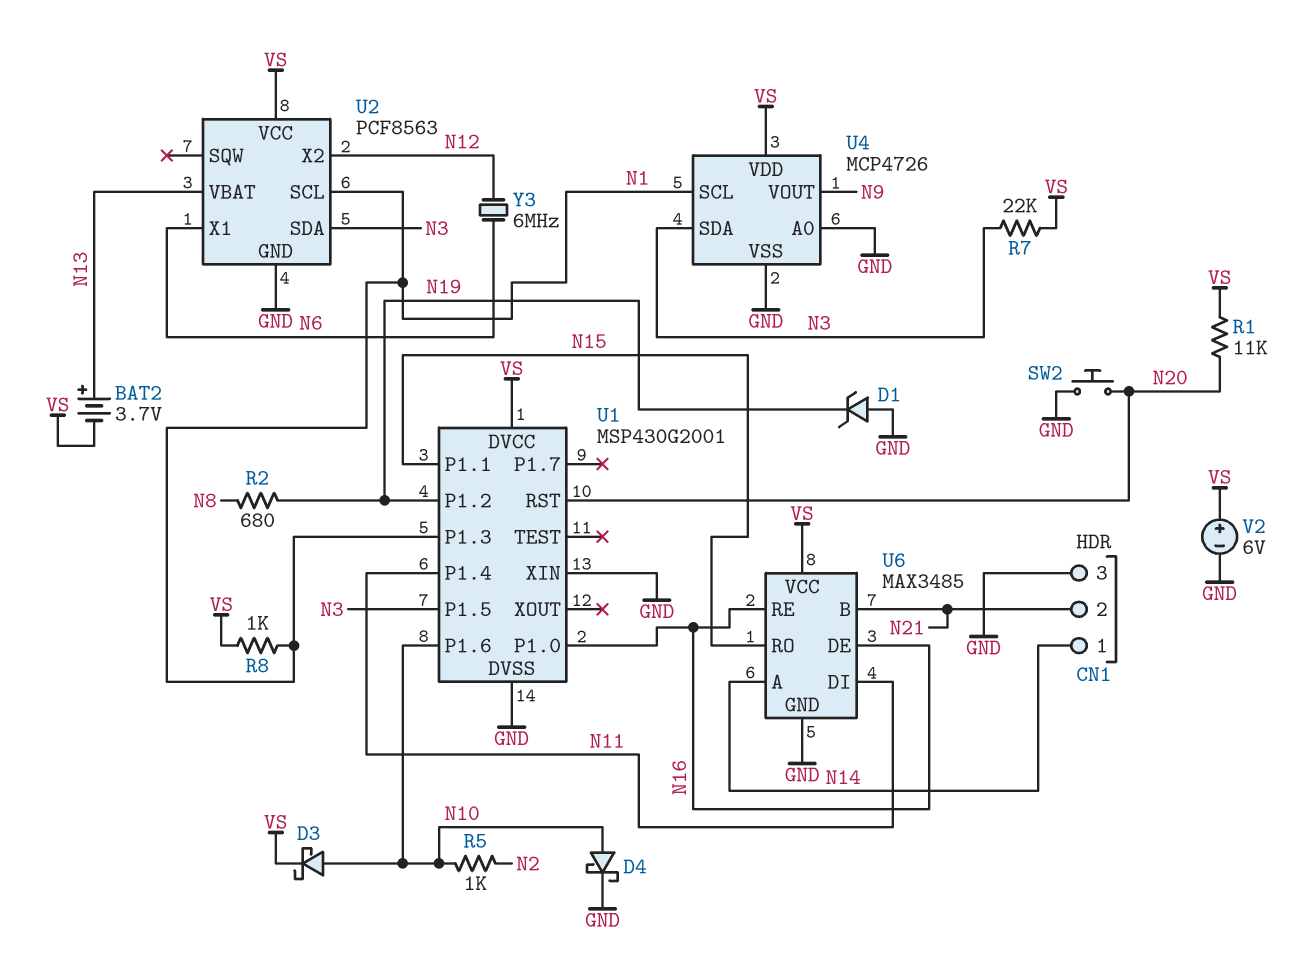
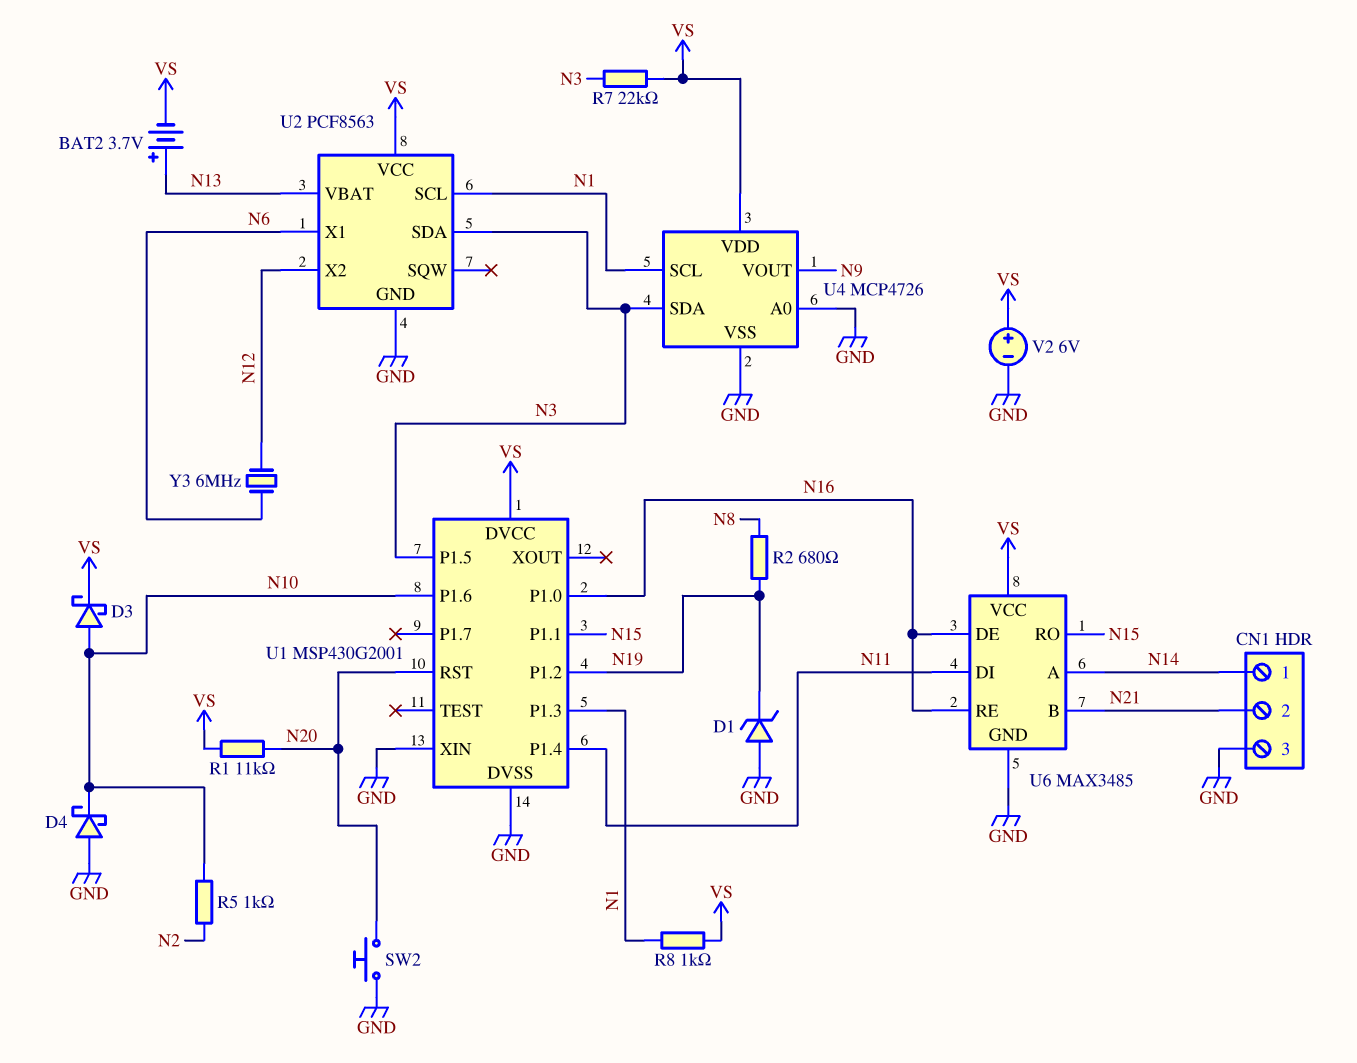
D4: schottky (A N10, K GND) -> schottky (A GND, K N10)

